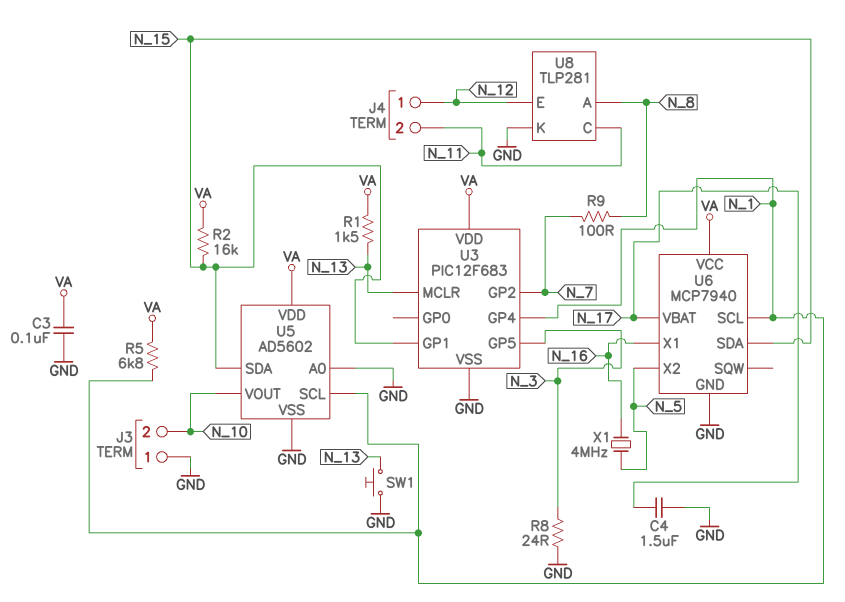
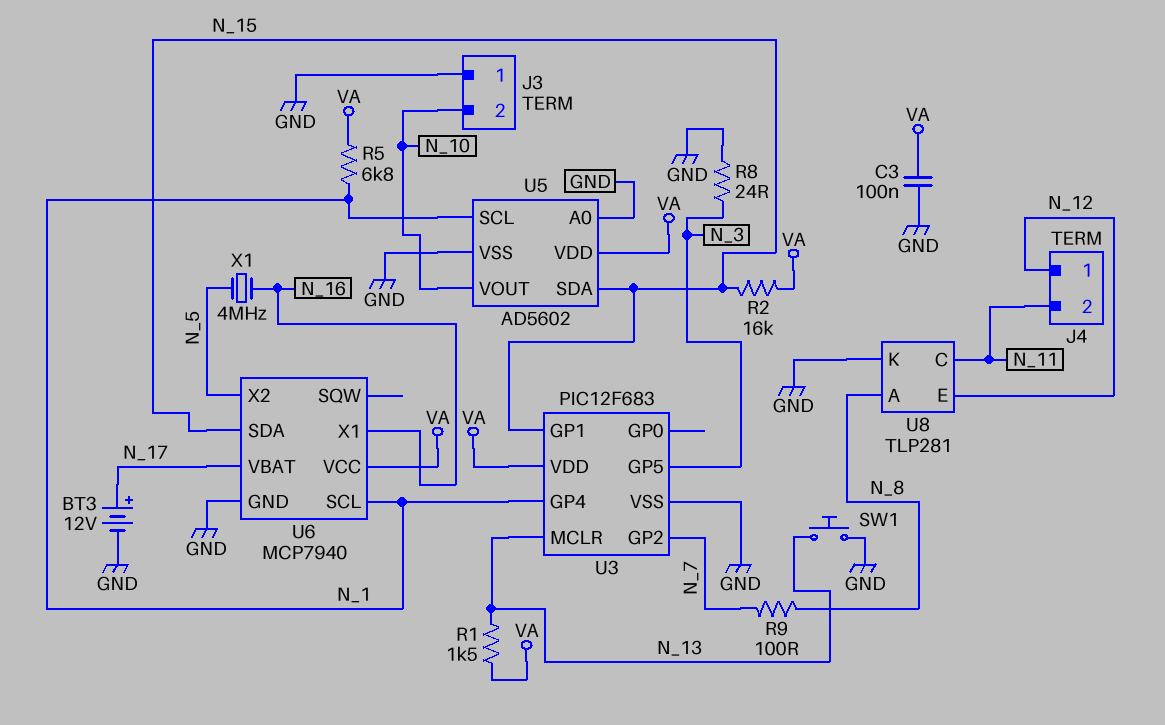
BT3: none -> 12V (plus N_17, minus GND)
C4: 1.5uF (GND, N_17) -> none

